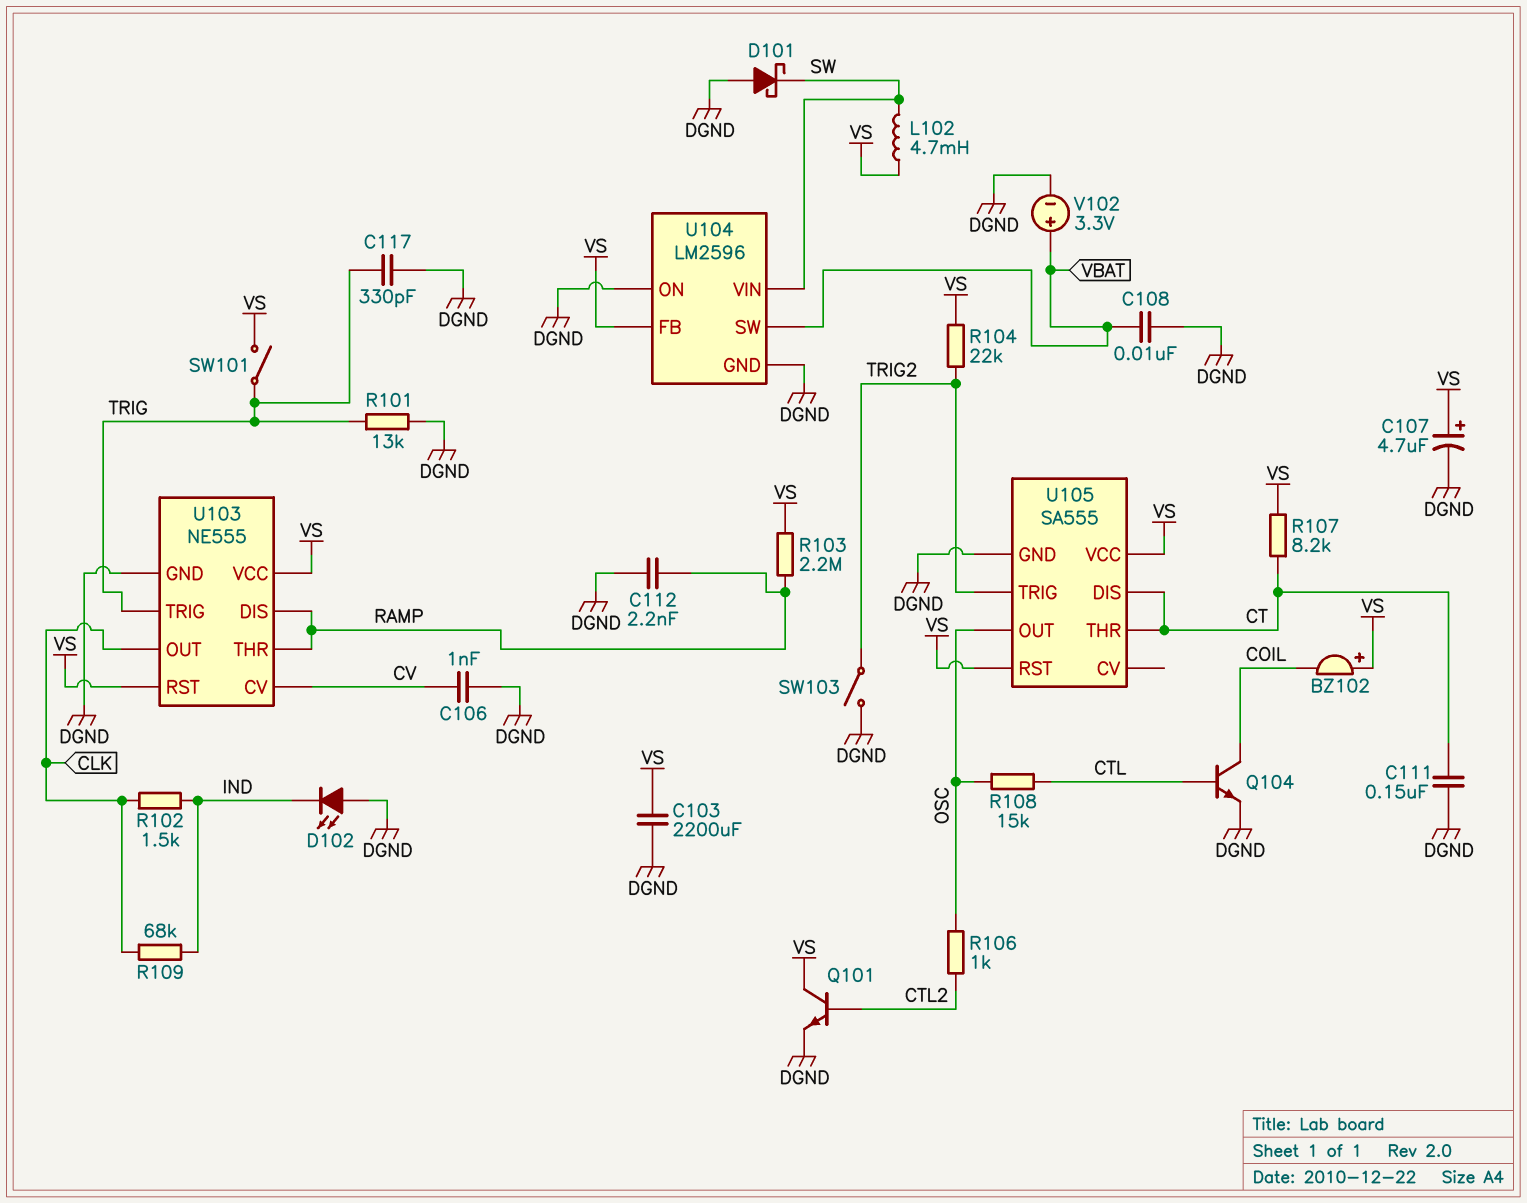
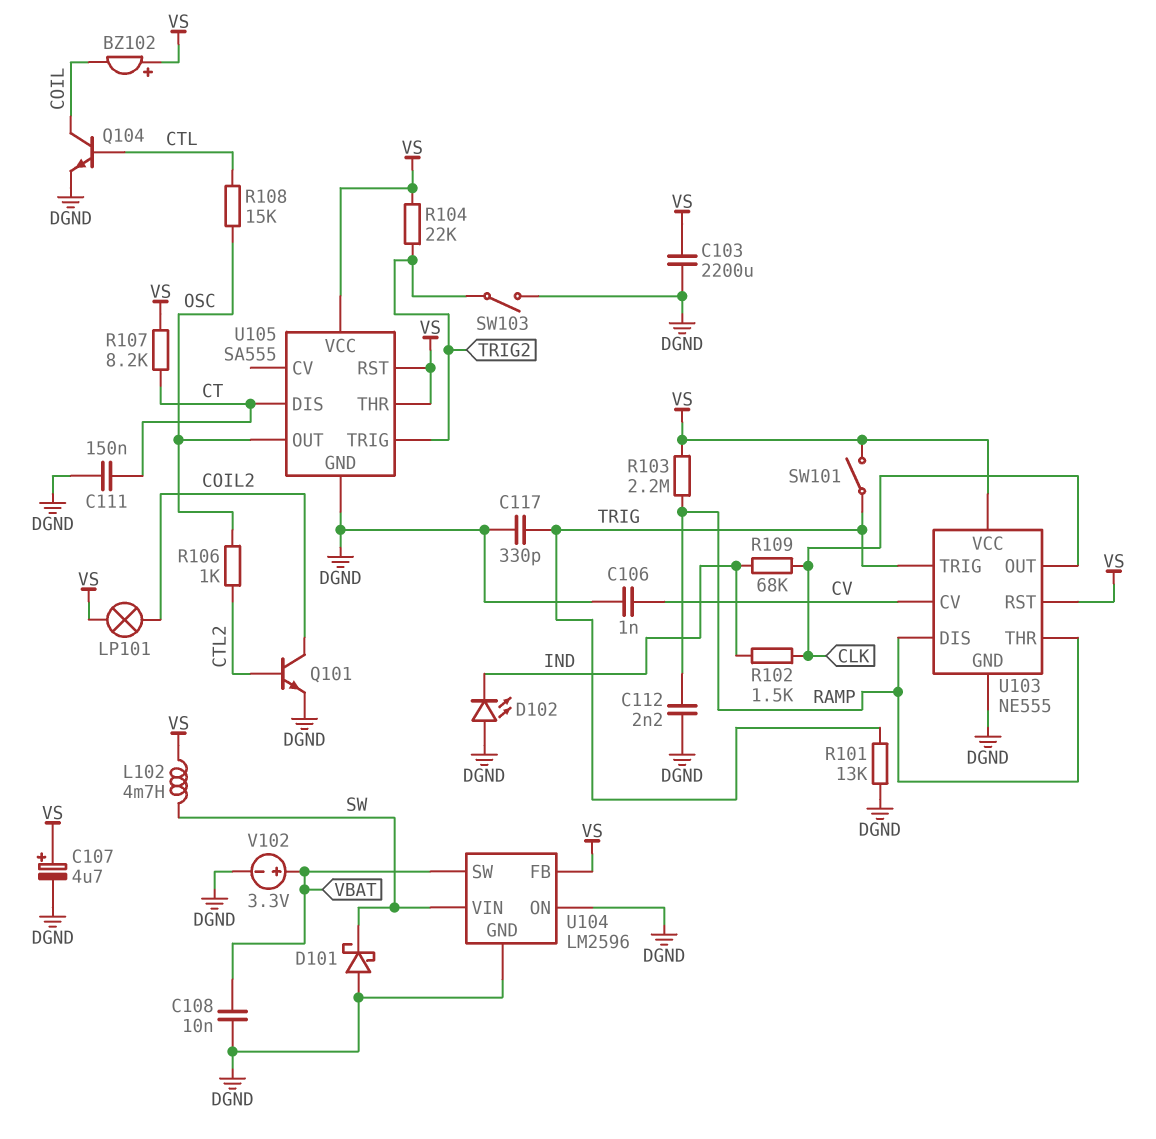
LP101: none -> lamp (COIL2, VS)
Q101: NPN (B CTL2, C VS, E DGND) -> NPN (B CTL2, C COIL2, E DGND)
U105 pin THR: CT -> VS

